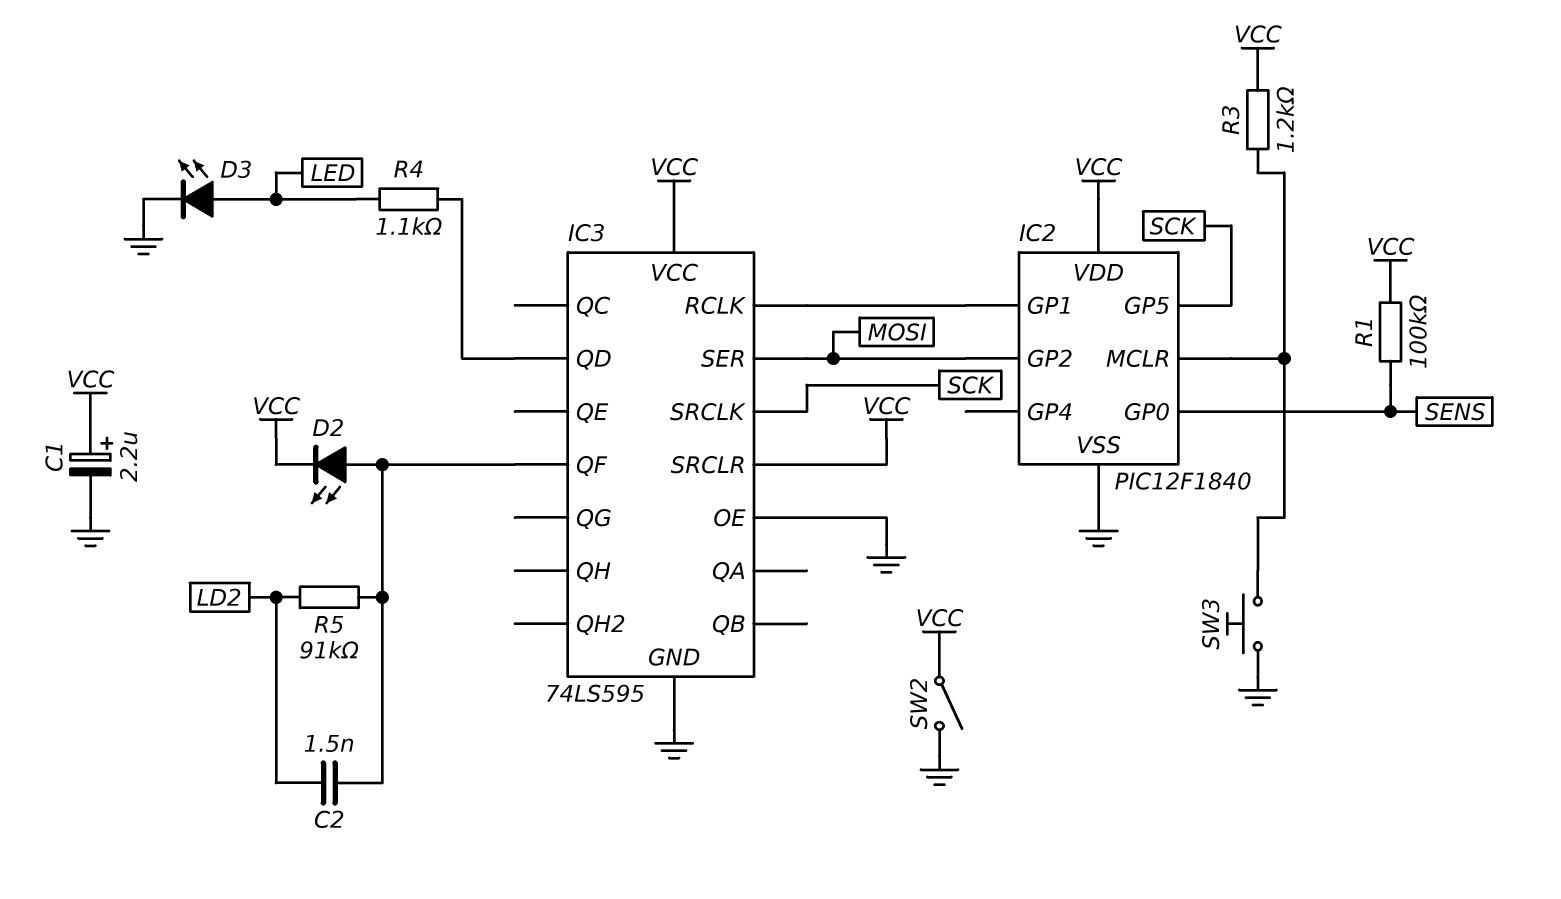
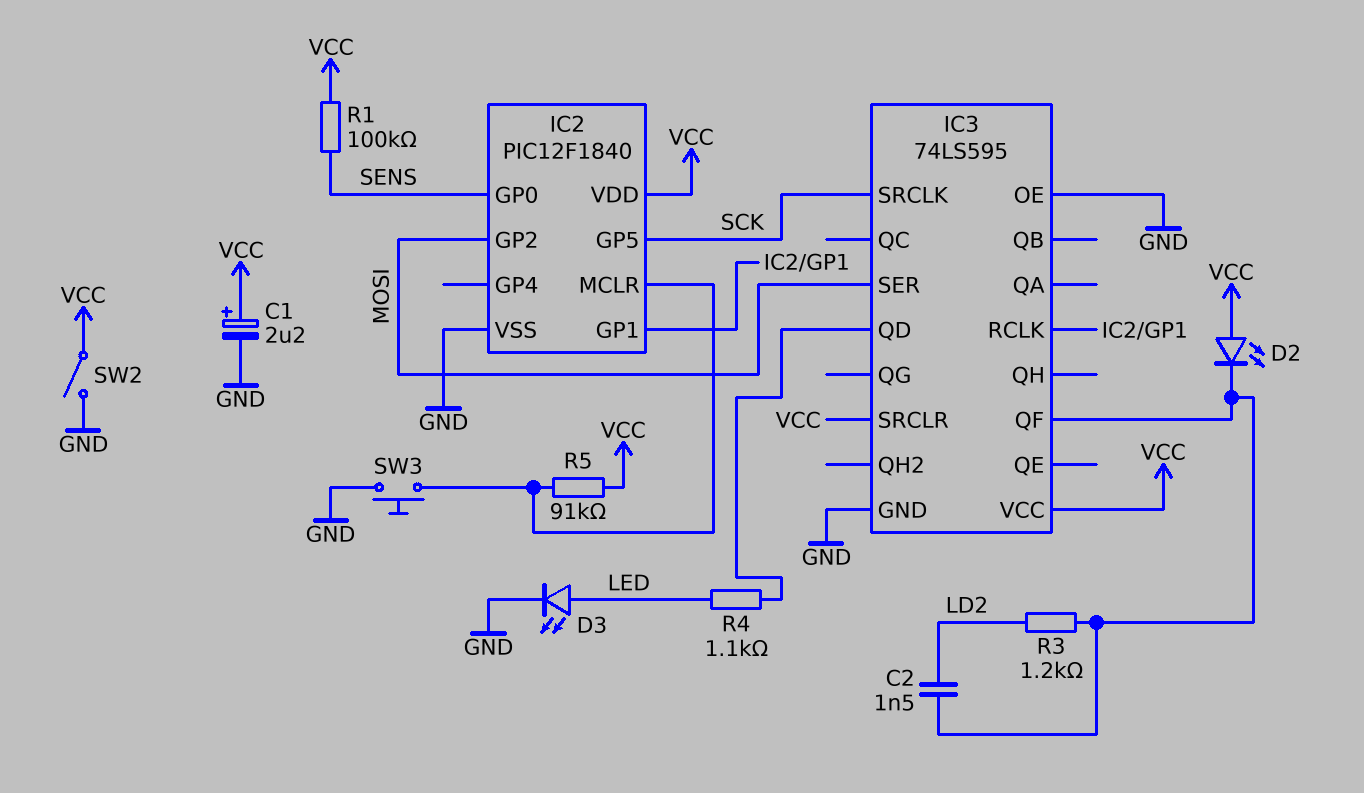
D2: LED (A IC3/QF, K VCC) -> LED (A VCC, K IC3/QF)
R3: 1.2k (IC2/MCLR, VCC) -> 1.2k (IC3/QF, LD2)
R5: 91k (IC3/QF, LD2) -> 91k (IC2/MCLR, VCC)

